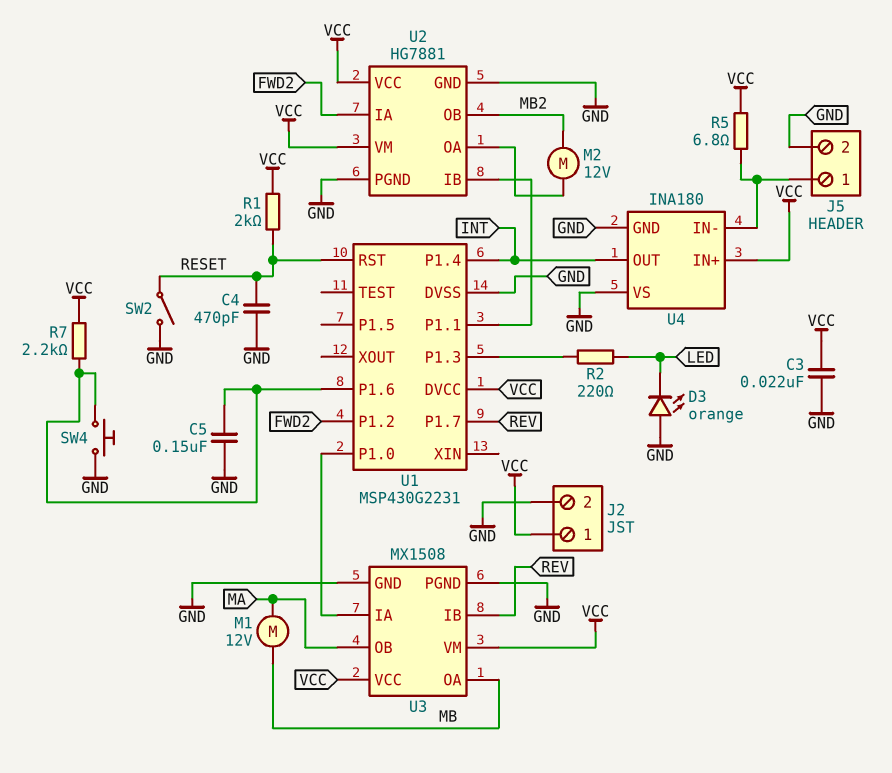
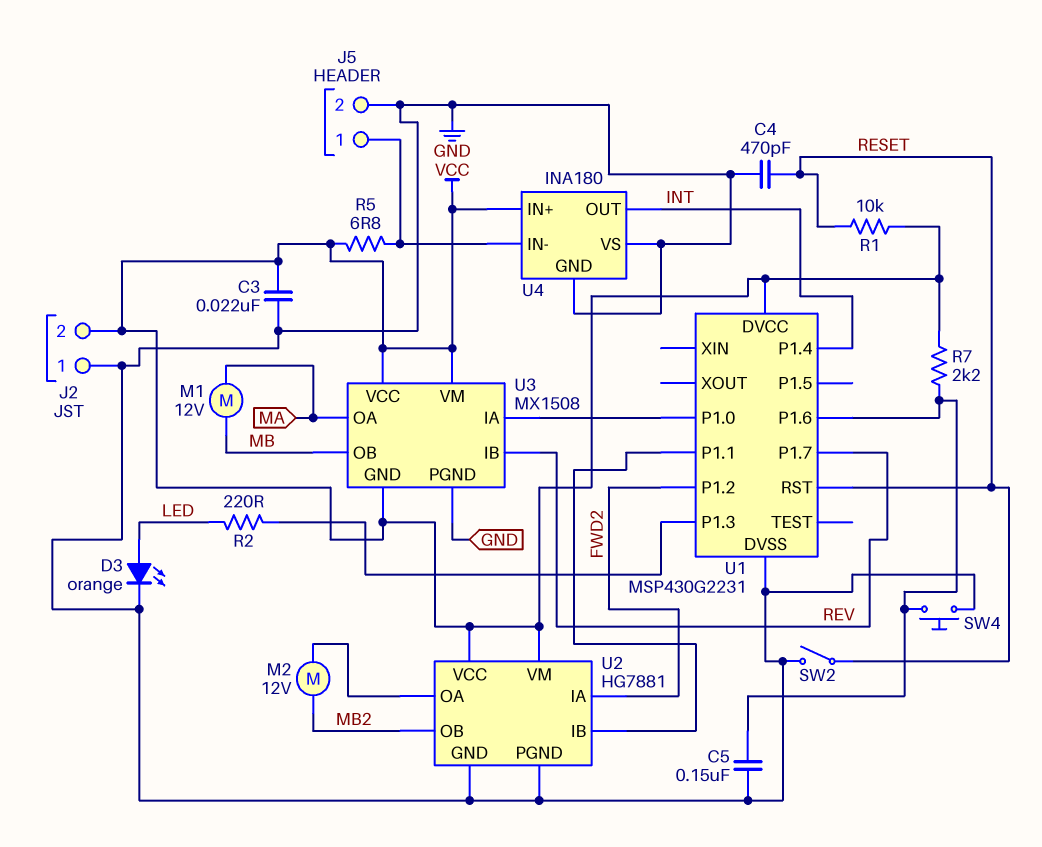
D3: LED orange (A GND, K LED) -> LED orange (A LED, K GND)
J2 pin 1: VCC -> GND
J2 pin 2: GND -> VCC
R1: 2k (RESET, VCC) -> 10k (RESET, VCC)
U3 pin GND: GND -> VCC
U3 pin OA: MB -> MA
U3 pin OB: MA -> MB

